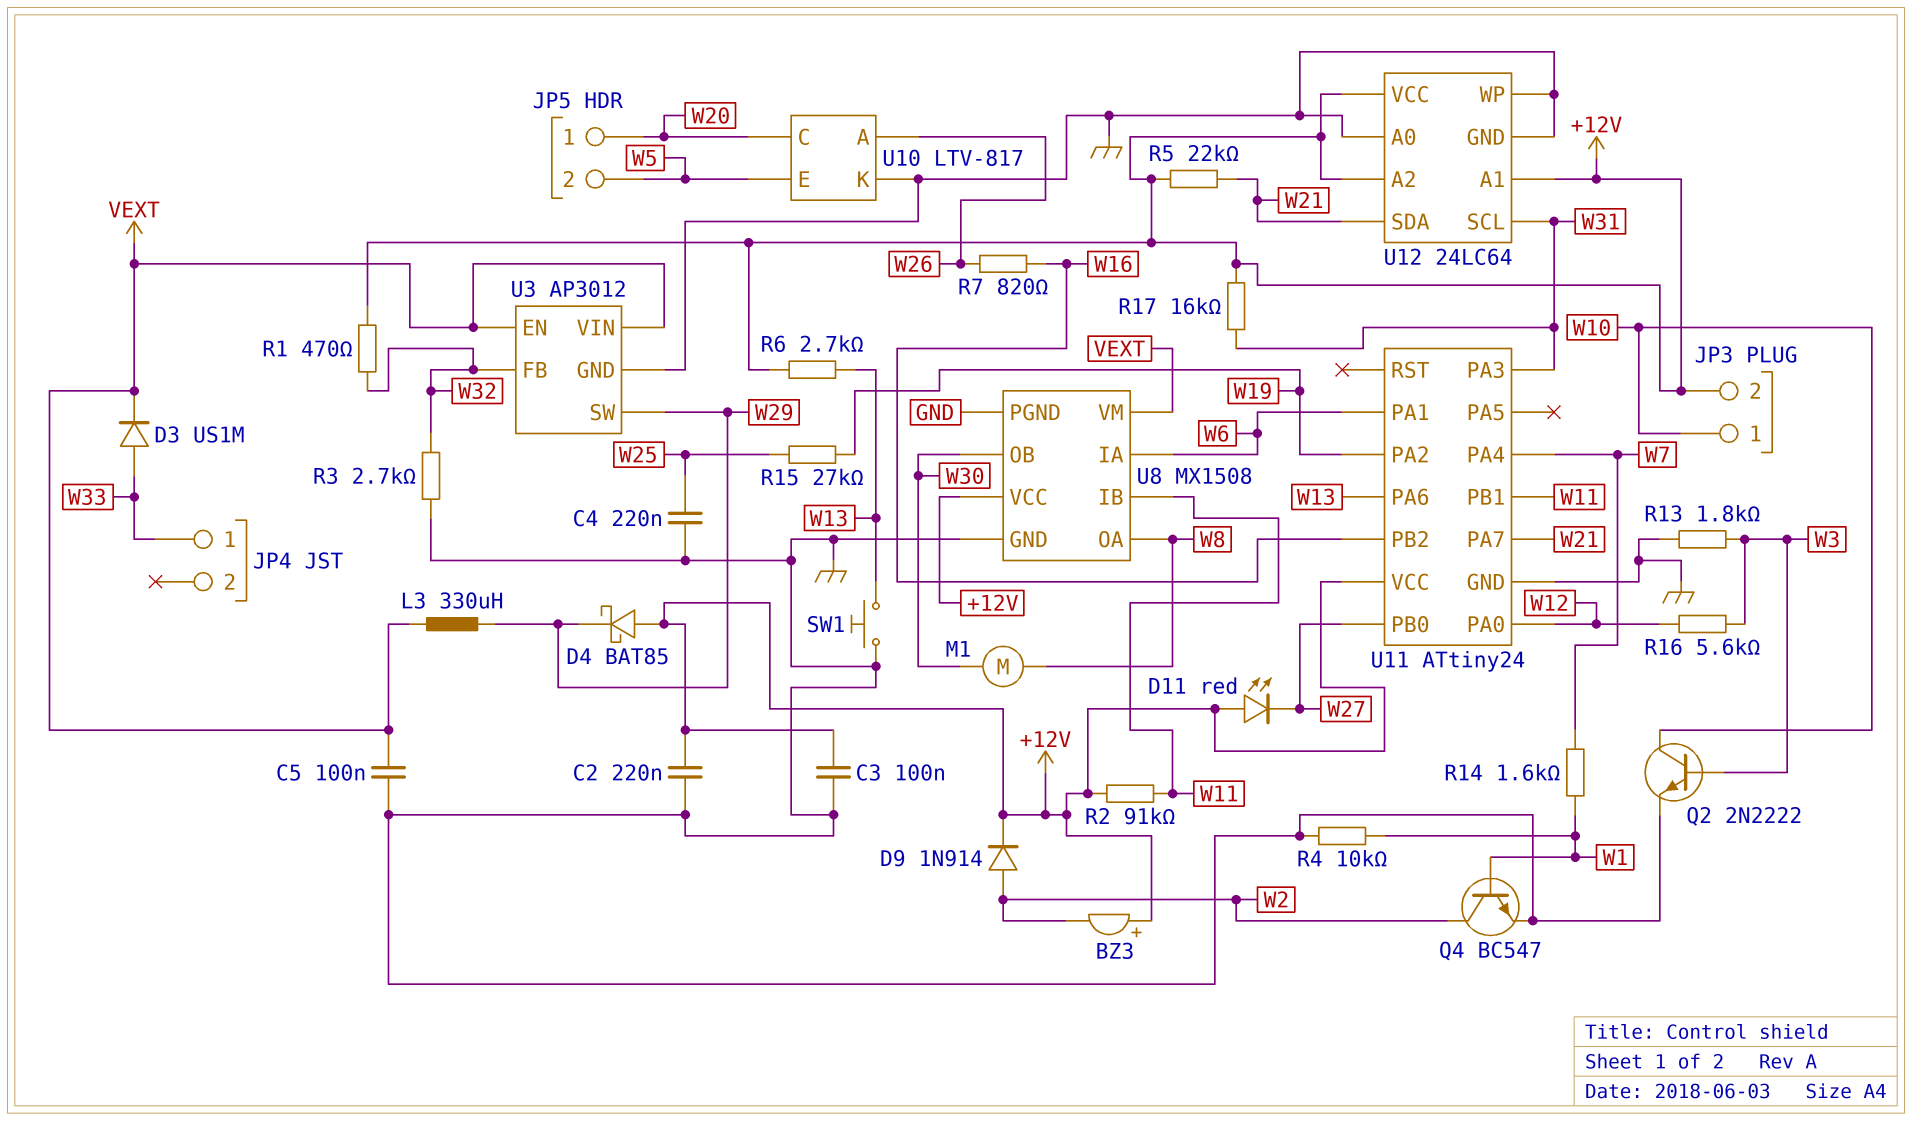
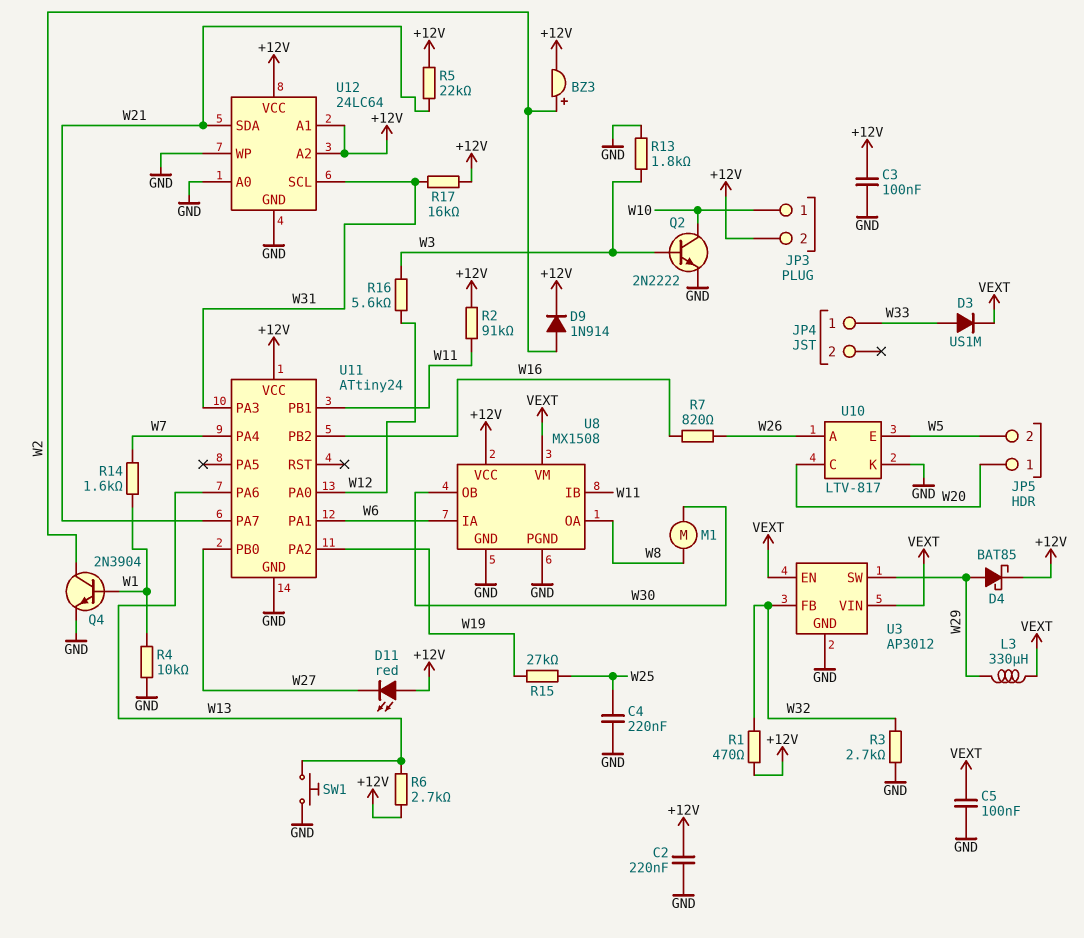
BZ3: buzzer (plus +12V, minus W2) -> buzzer (plus W2, minus +12V)
D4: schottky BAT85 (A +12V, K W29) -> schottky BAT85 (A W29, K +12V)
Q4: NPN BC547 (B W1, C W2, E GND) -> NPN 2N3904 (B W1, C W2, E GND)

